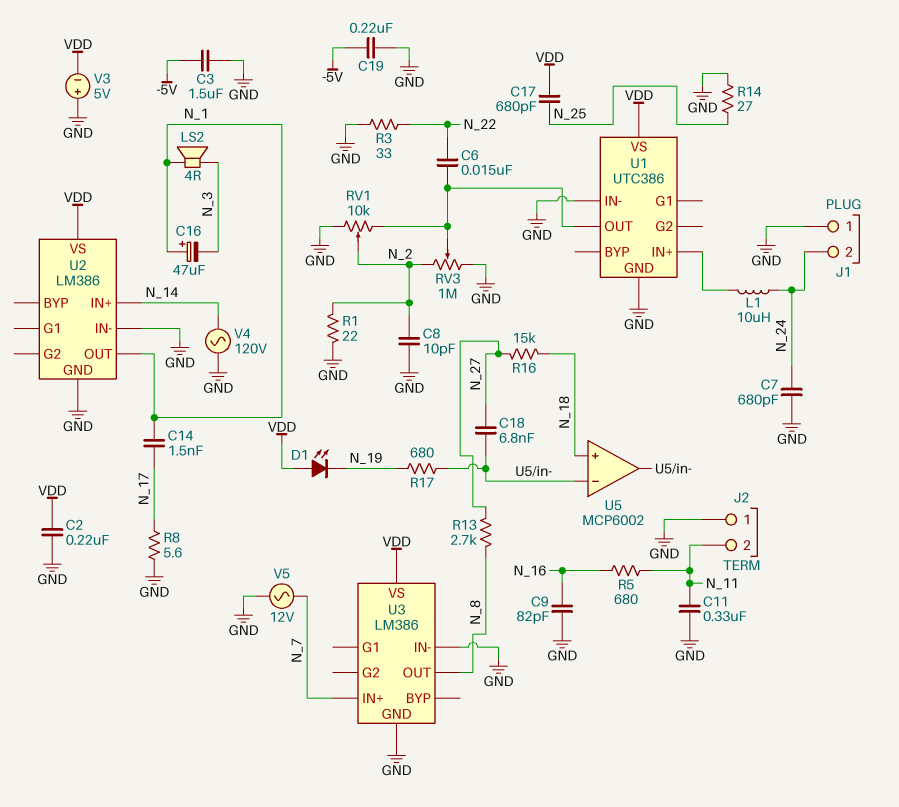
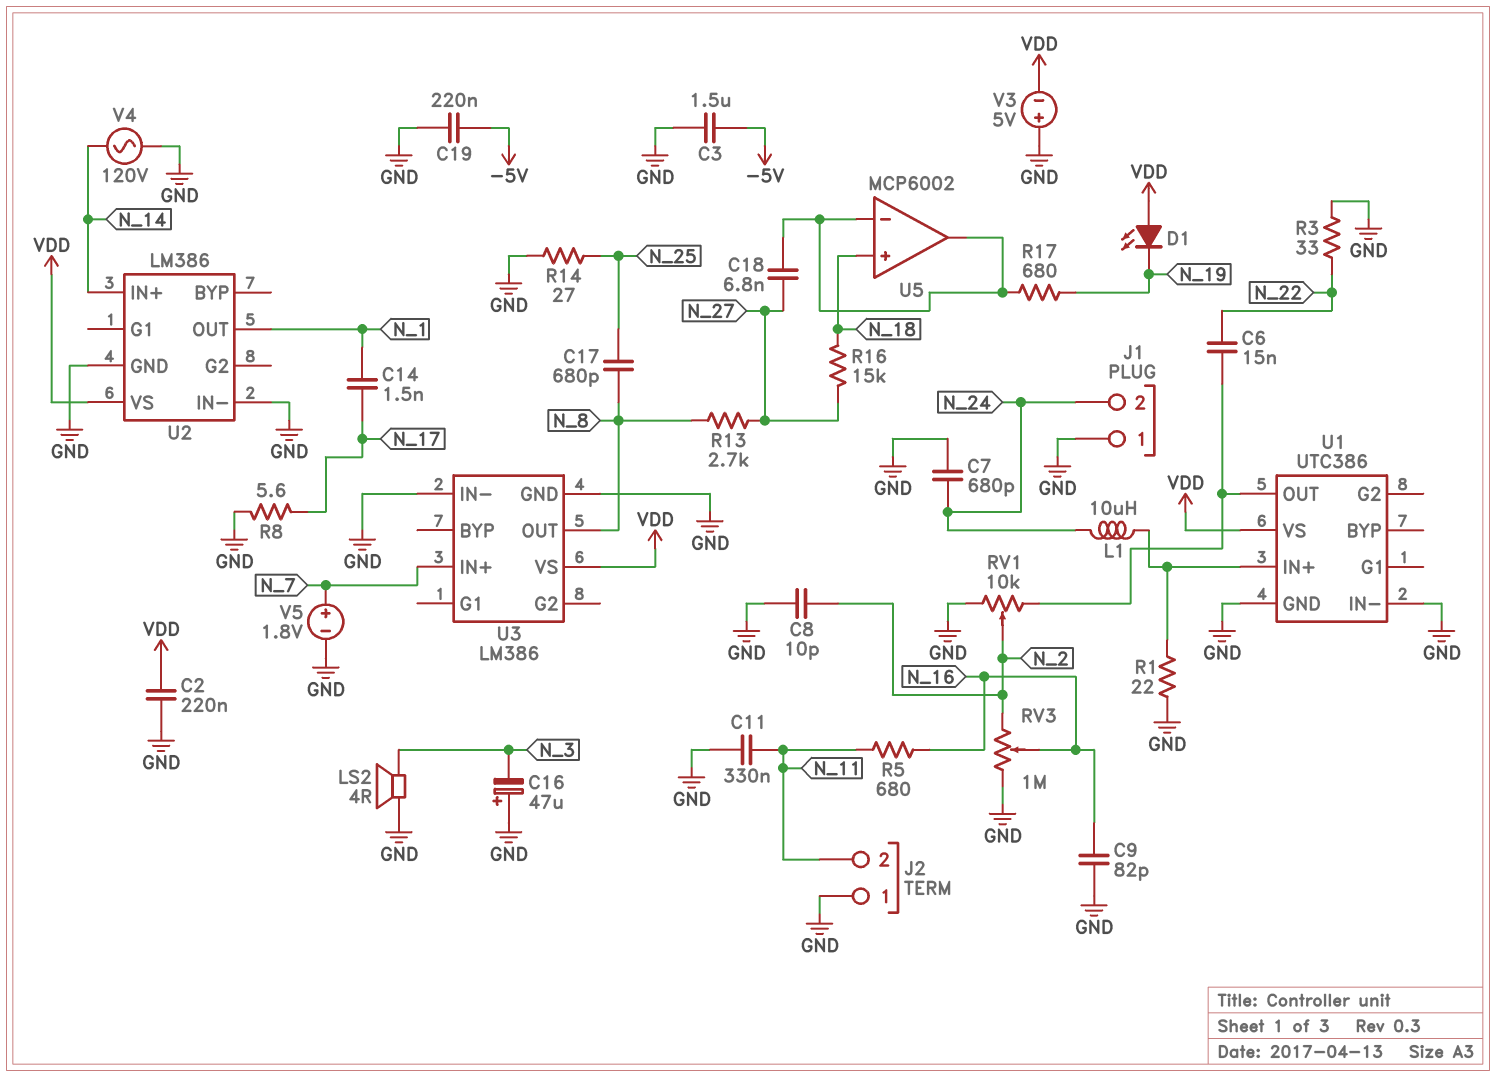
C16: 47uF (plus N_1, minus N_3) -> 47uF (plus GND, minus N_3)
C17: 680pF (N_25, VDD) -> 680pF (N_8, N_25)
LS2: speaker 4R (N_1, N_3) -> speaker 4R (GND, N_3)
R1: 22 (GND, N_2) -> 22 (GND, U1/IN+)
RV3: 1M (GND, N_2, wiper U1/OUT) -> 1M (GND, N_2, wiper N_16)
V5: AC 12V (GND, N_7) -> 1.8V (plus N_7, minus GND)

